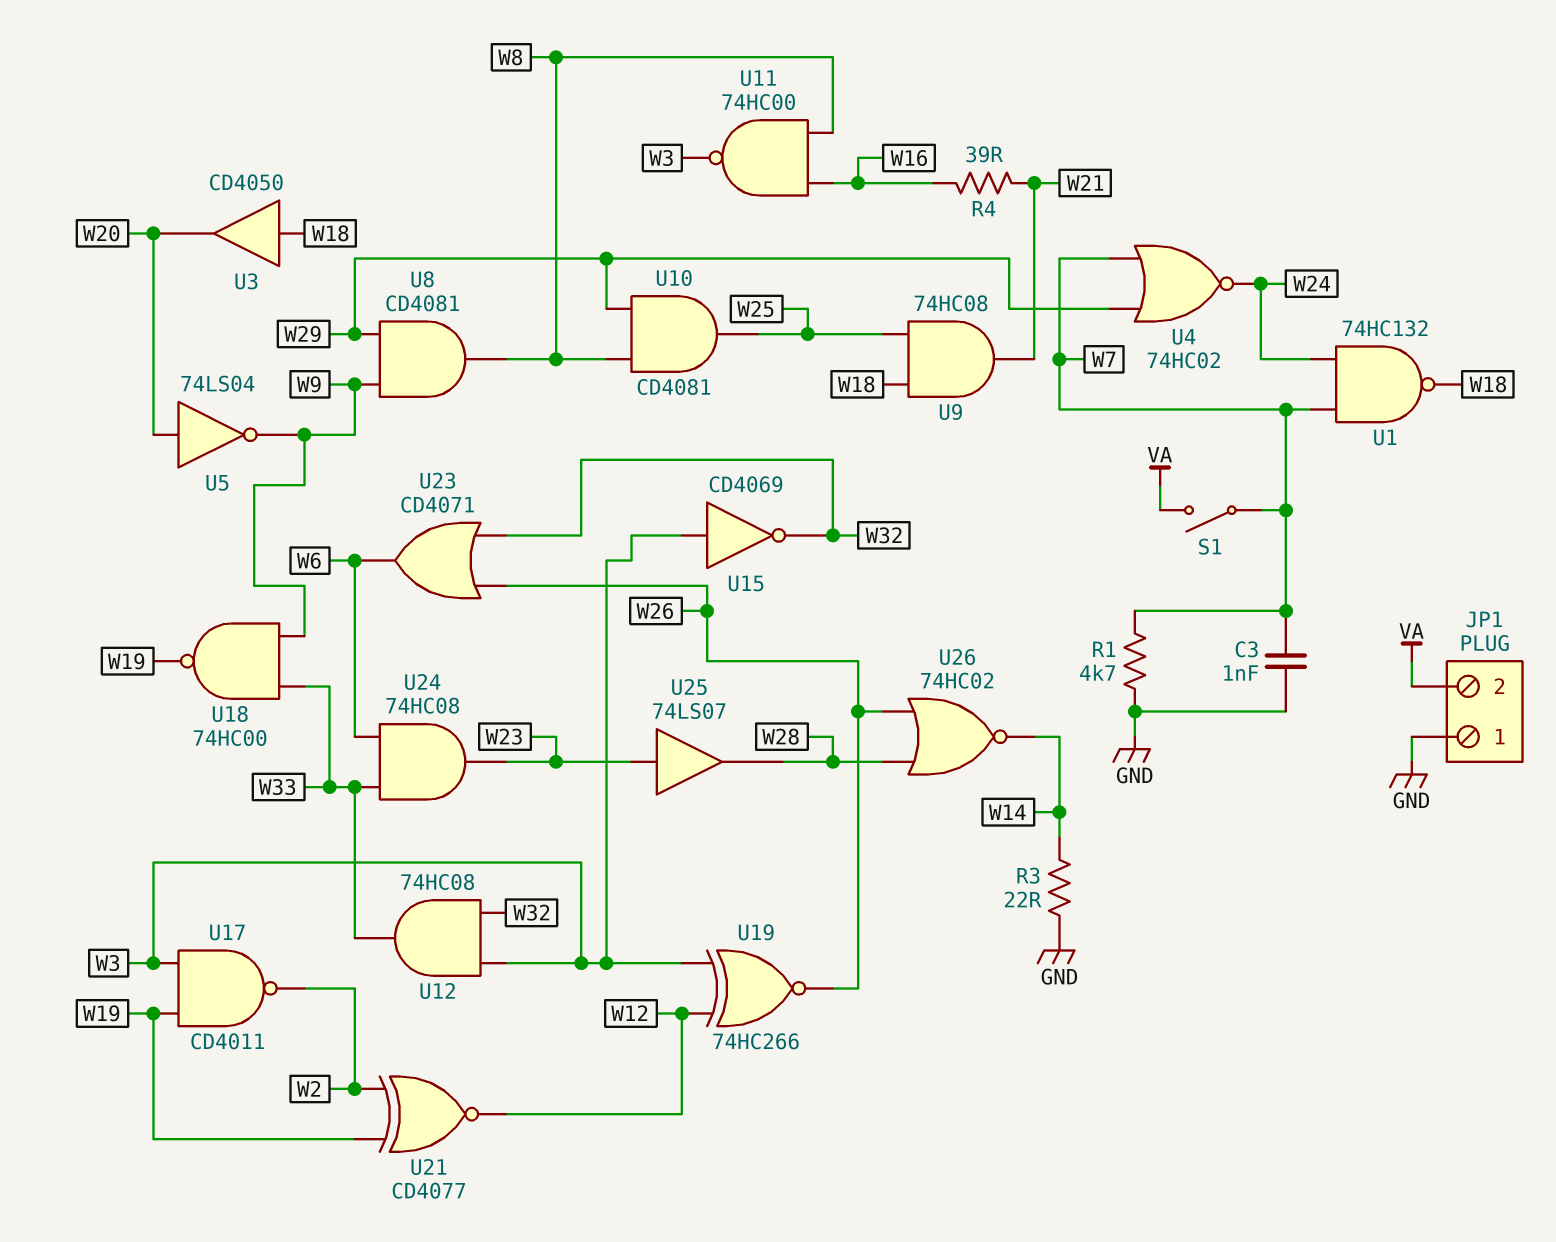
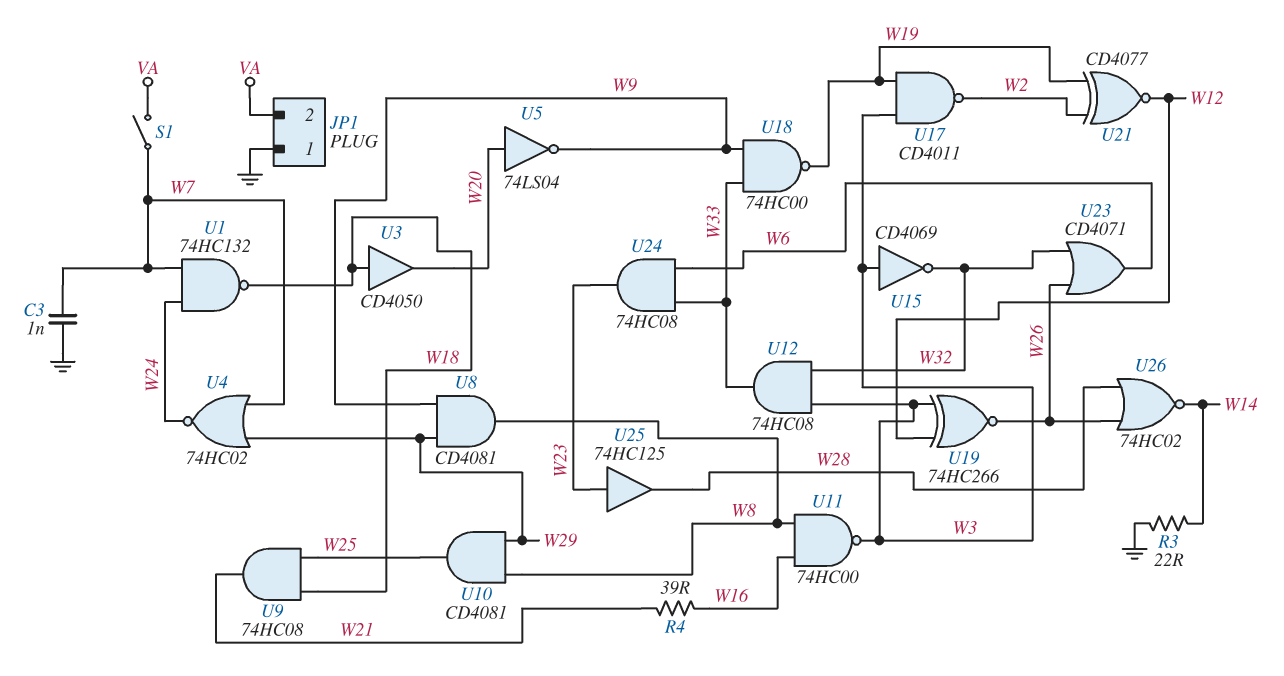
R1: 4.7k (GND, W7) -> none
U25: buffer 74LS07 (in W23, out W28) -> buffer 74HC125 (in W23, out W28)

